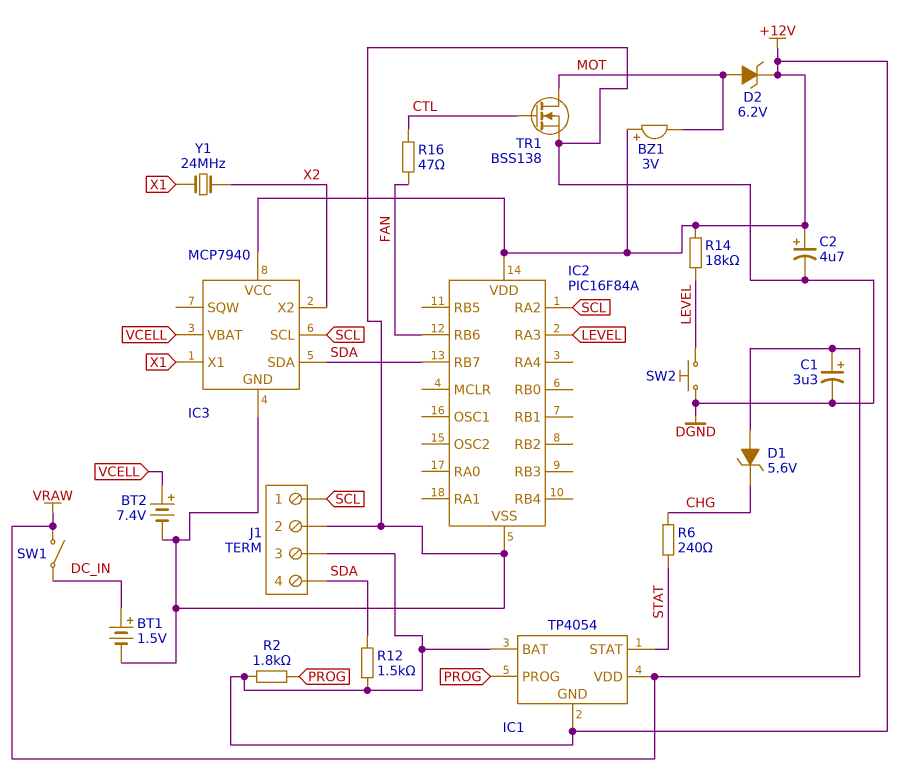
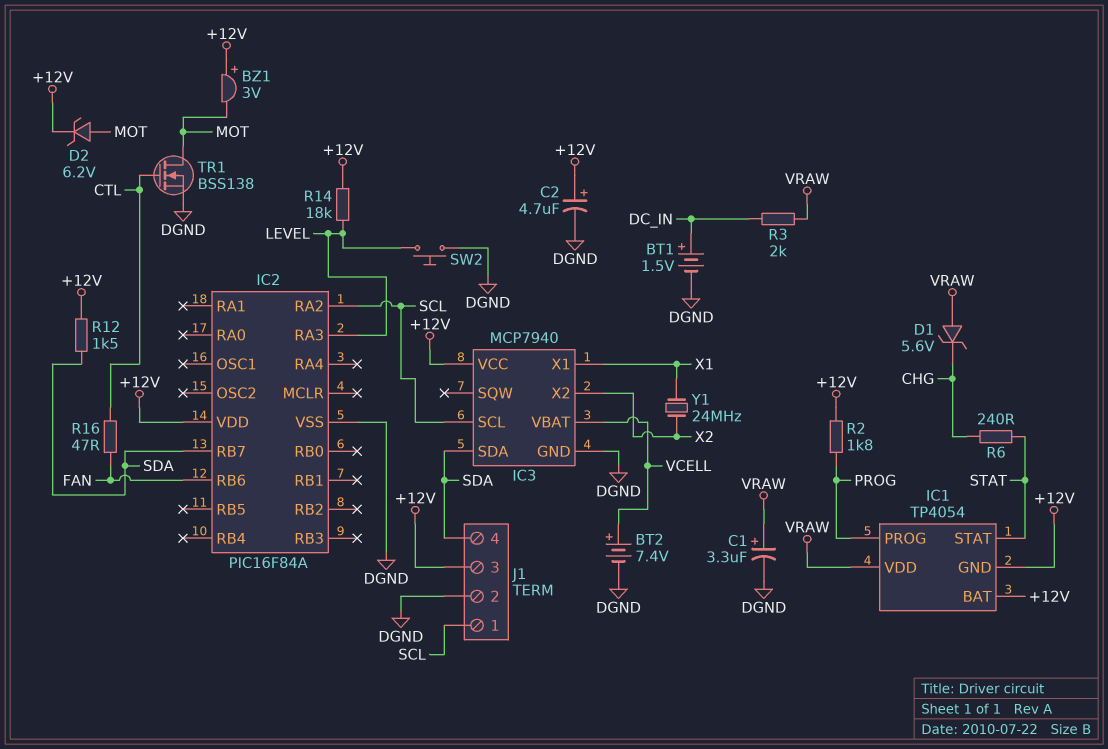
R3: none -> 2k (DC_IN, VRAW)
SW1: switch (DC_IN, VRAW) -> none

